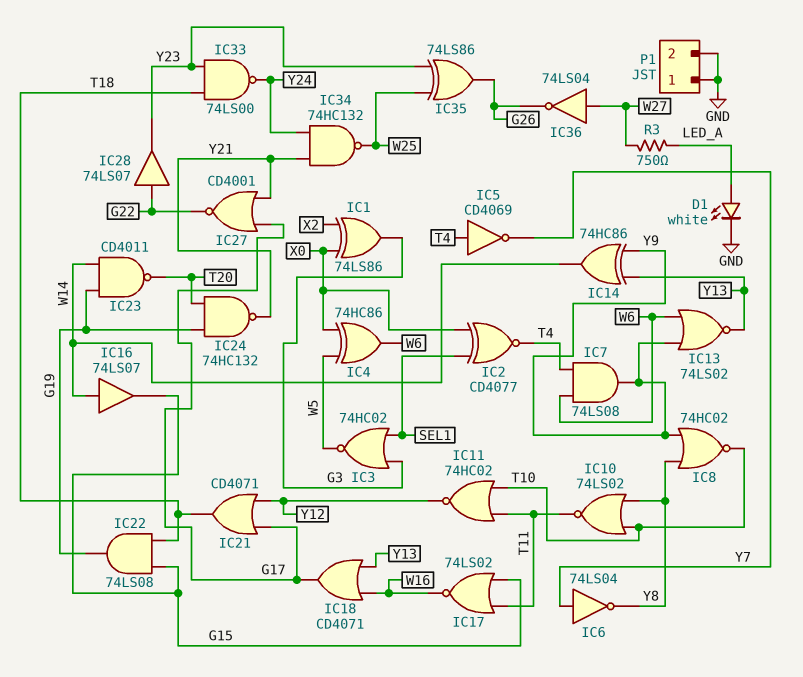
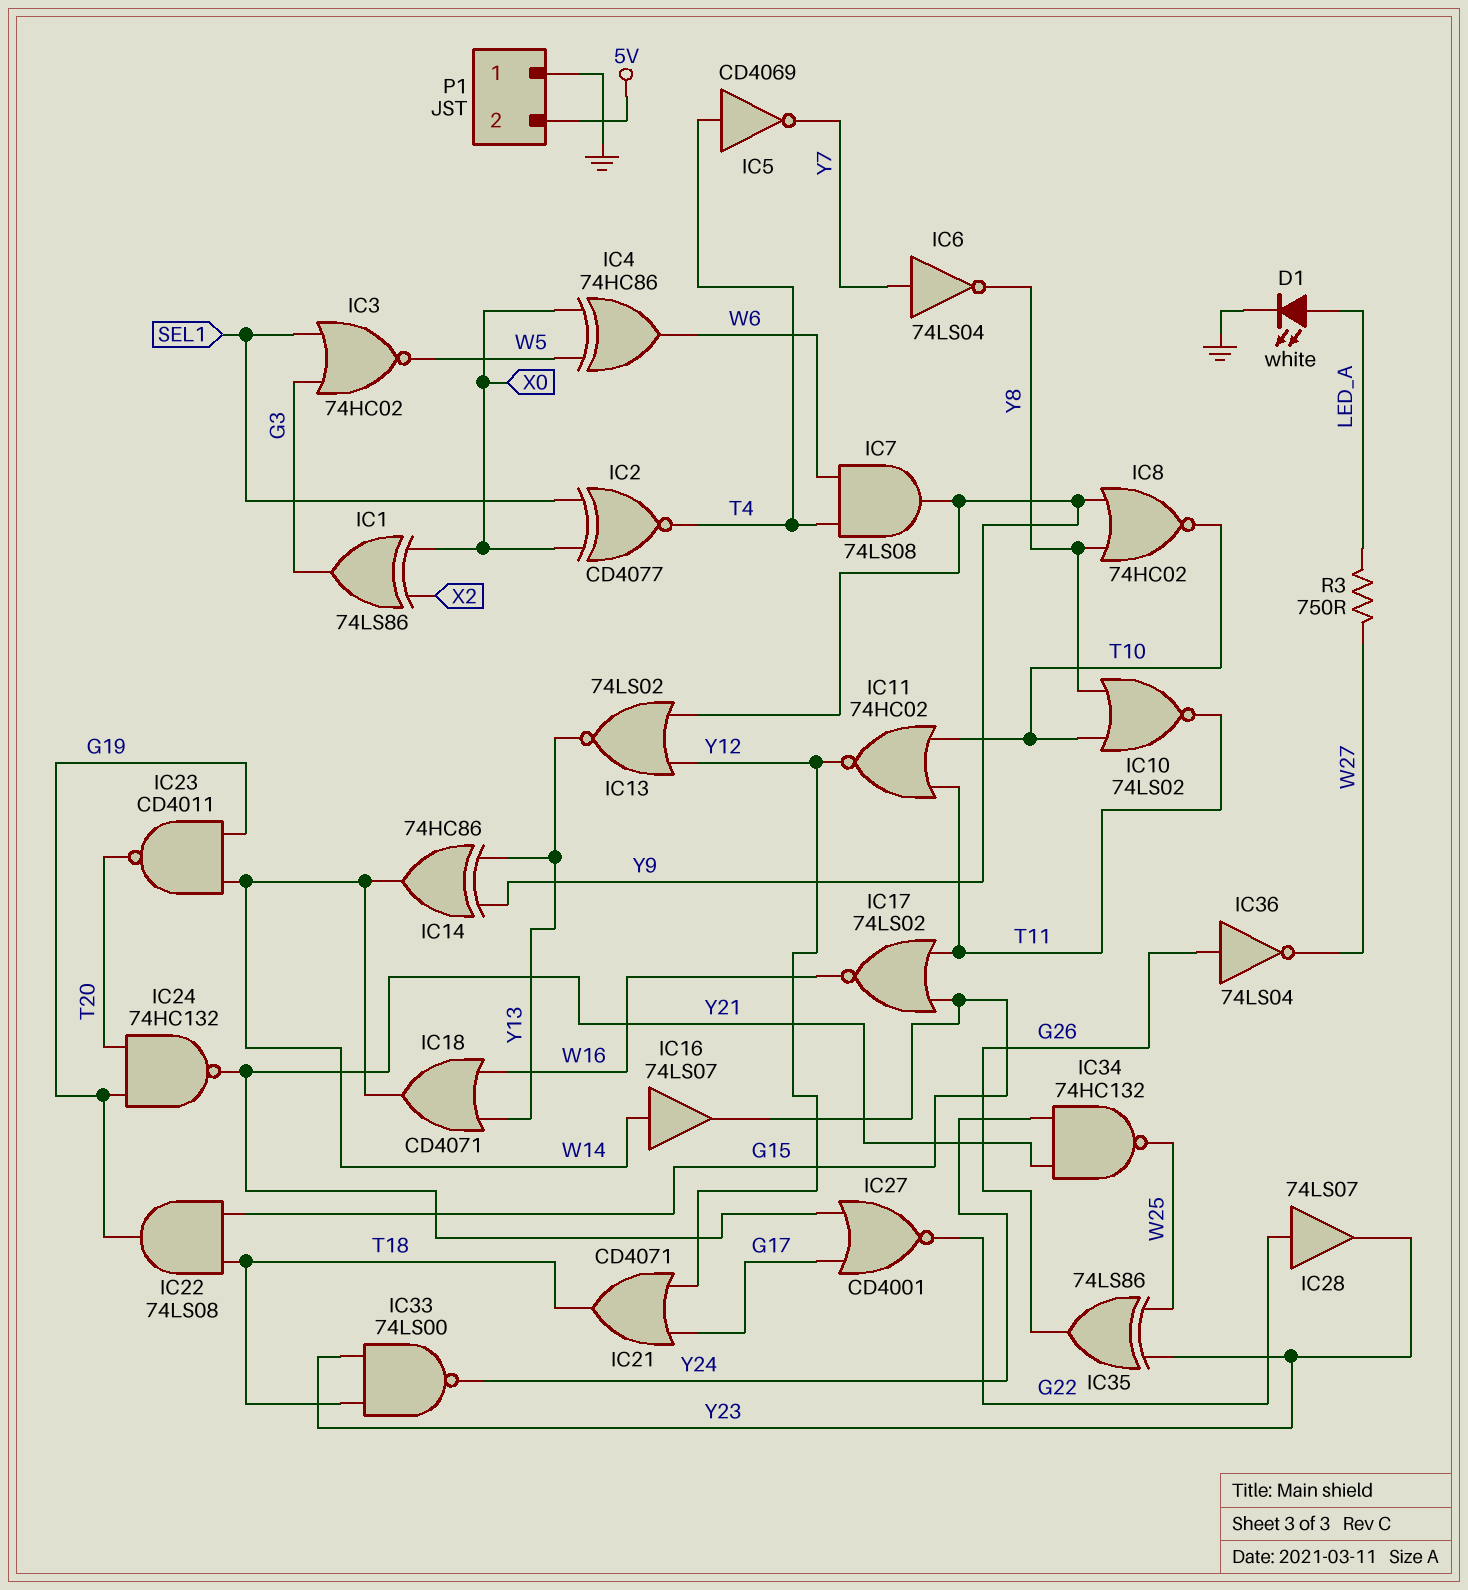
IC13: NOR 74LS02 (in W6, in Y9, out Y13) -> NOR 74LS02 (in Y9, in Y12, out Y13)
IC18: OR CD4071 (in W16, in Y13, out G17) -> OR CD4071 (in W16, in Y13, out W14)
IC36: NOT 74LS04 (in W27, out G26) -> NOT 74LS04 (in G26, out W27)
P1 pin 2: GND -> 5V

